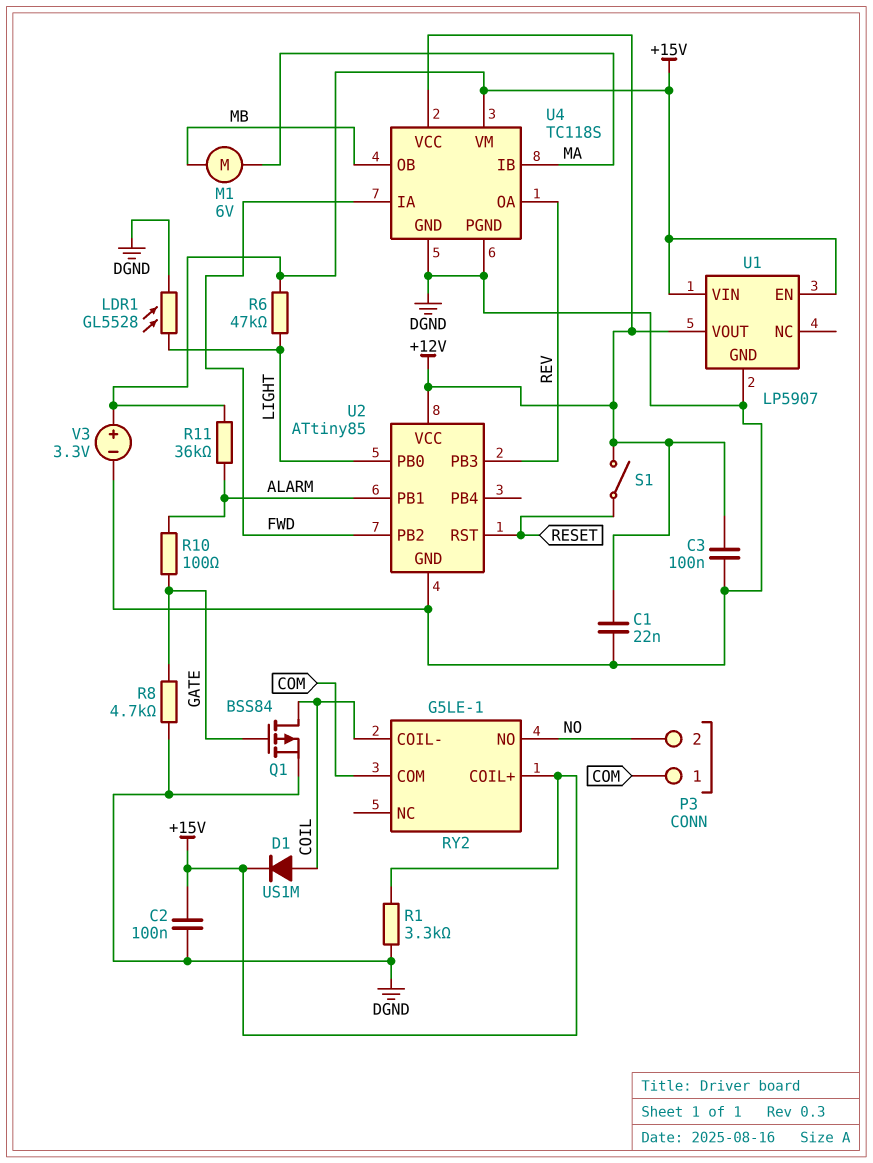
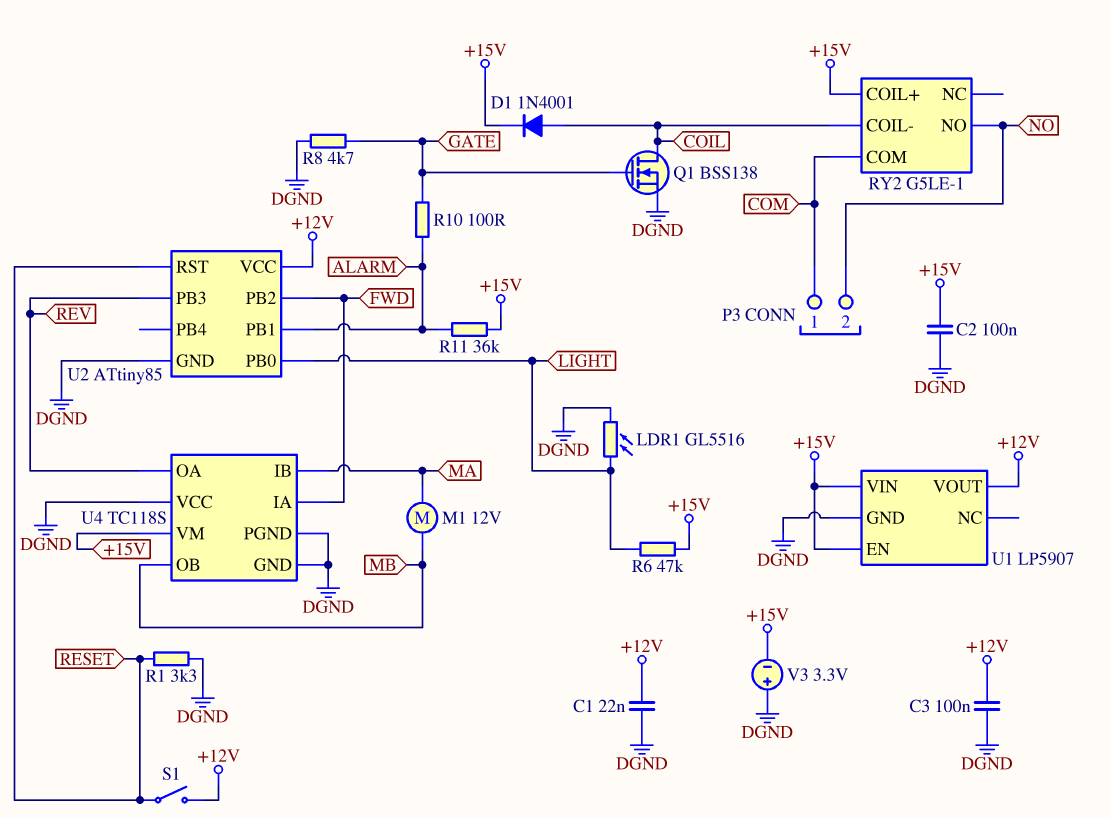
D1: diode US1M (A COIL, K +15V) -> diode 1N4001 (A COIL, K +15V)
LDR1: GL5528 (DGND, LIGHT) -> GL5516 (DGND, LIGHT)
M1: motor 6V (MA, MB) -> motor 12V (MA, MB)
Q1: PMOS BSS84 (G GATE, D COIL, S DGND) -> NMOS BSS138 (G GATE, D COIL, S DGND)
R1: 3.3k (+15V, DGND) -> 3.3k (DGND, RESET)
U4 pin VCC: +12V -> DGND
V3: 3.3V (plus +15V, minus DGND) -> 3.3V (plus DGND, minus +15V)

